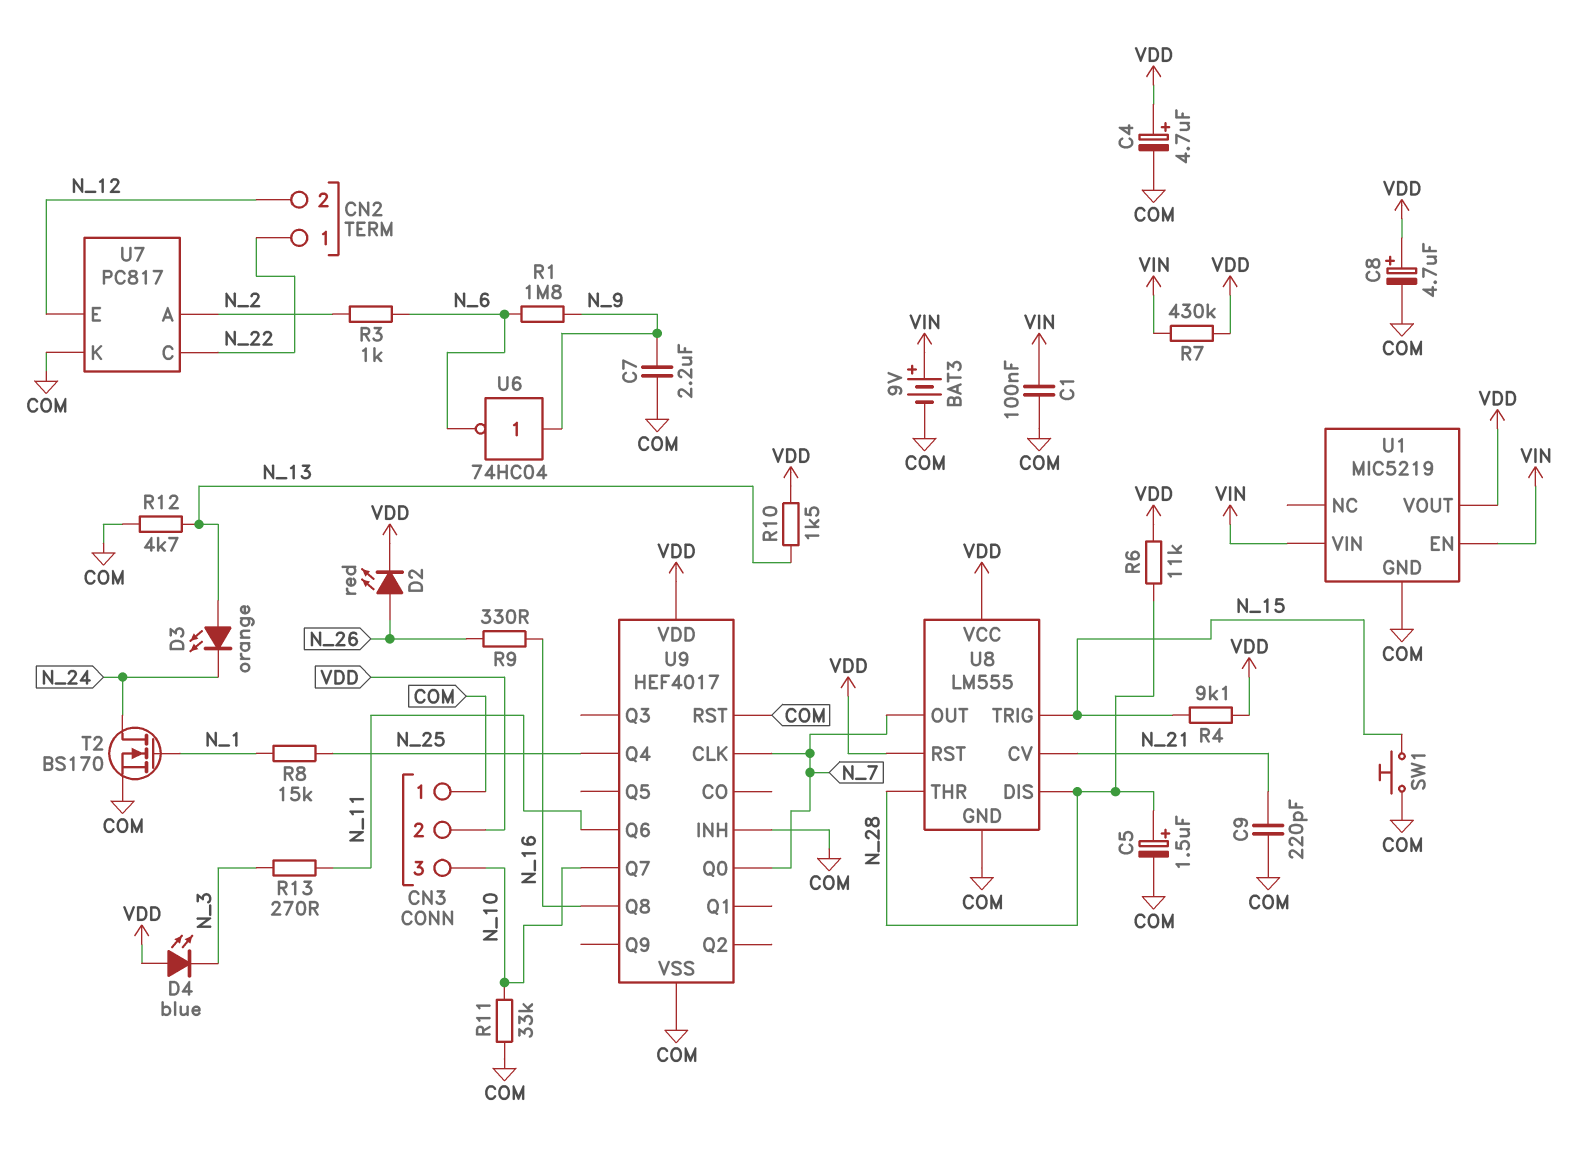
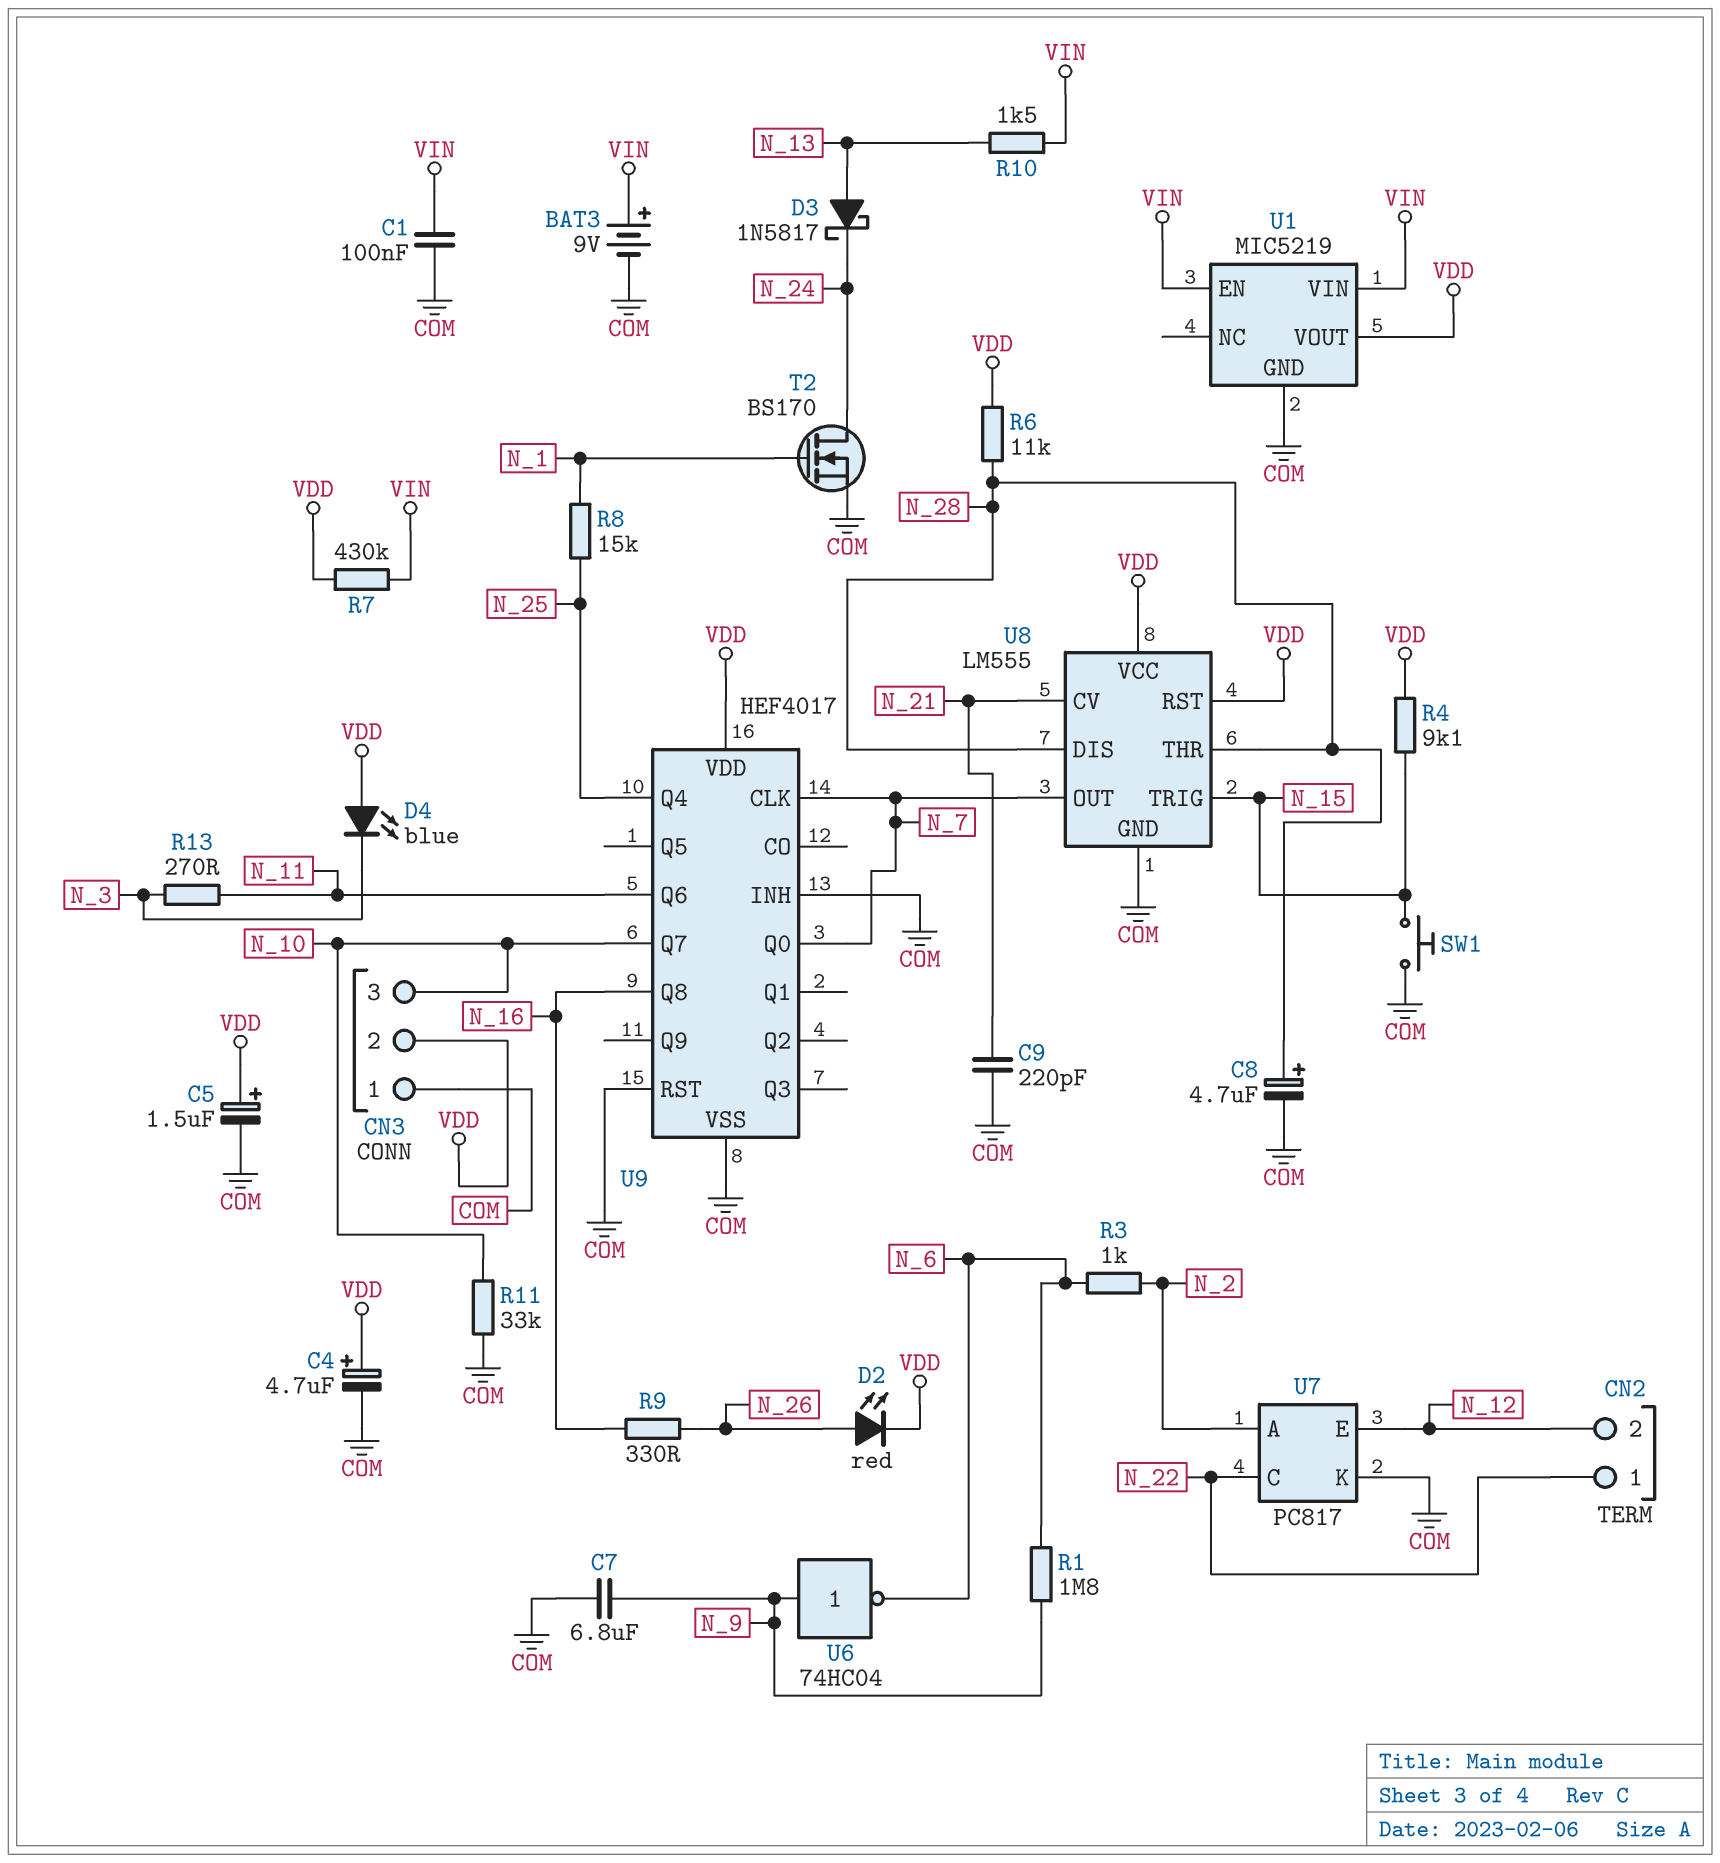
C5: 1.5uF (plus N_28, minus COM) -> 1.5uF (plus VDD, minus COM)
C7: 2.2uF (COM, N_9) -> 6.8uF (COM, N_9)
C8: 4.7uF (plus VDD, minus COM) -> 4.7uF (plus N_28, minus COM)
D3: LED orange (A N_13, K N_24) -> schottky 1N5817 (A N_13, K N_24)
R10: 1.5k (N_13, VDD) -> 1.5k (N_13, VIN)
R12: 4.7k (COM, N_13) -> none

